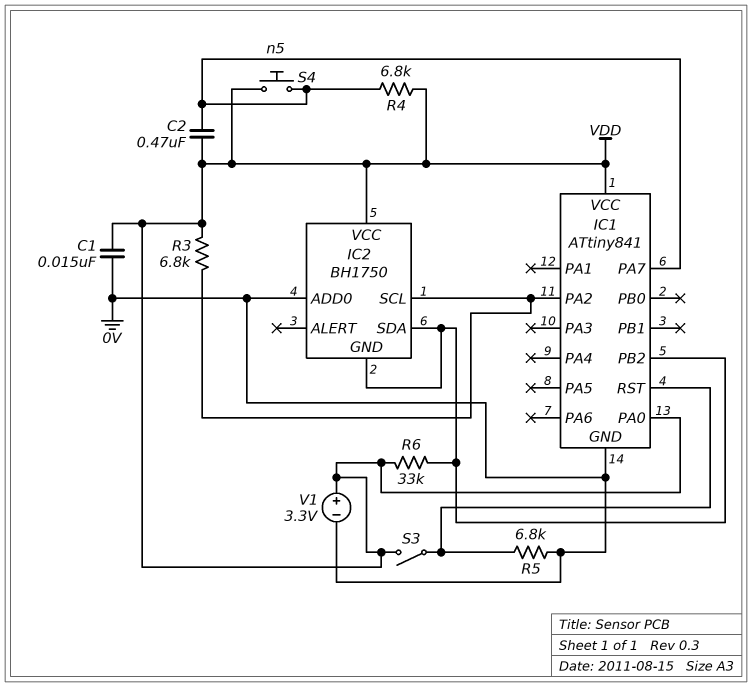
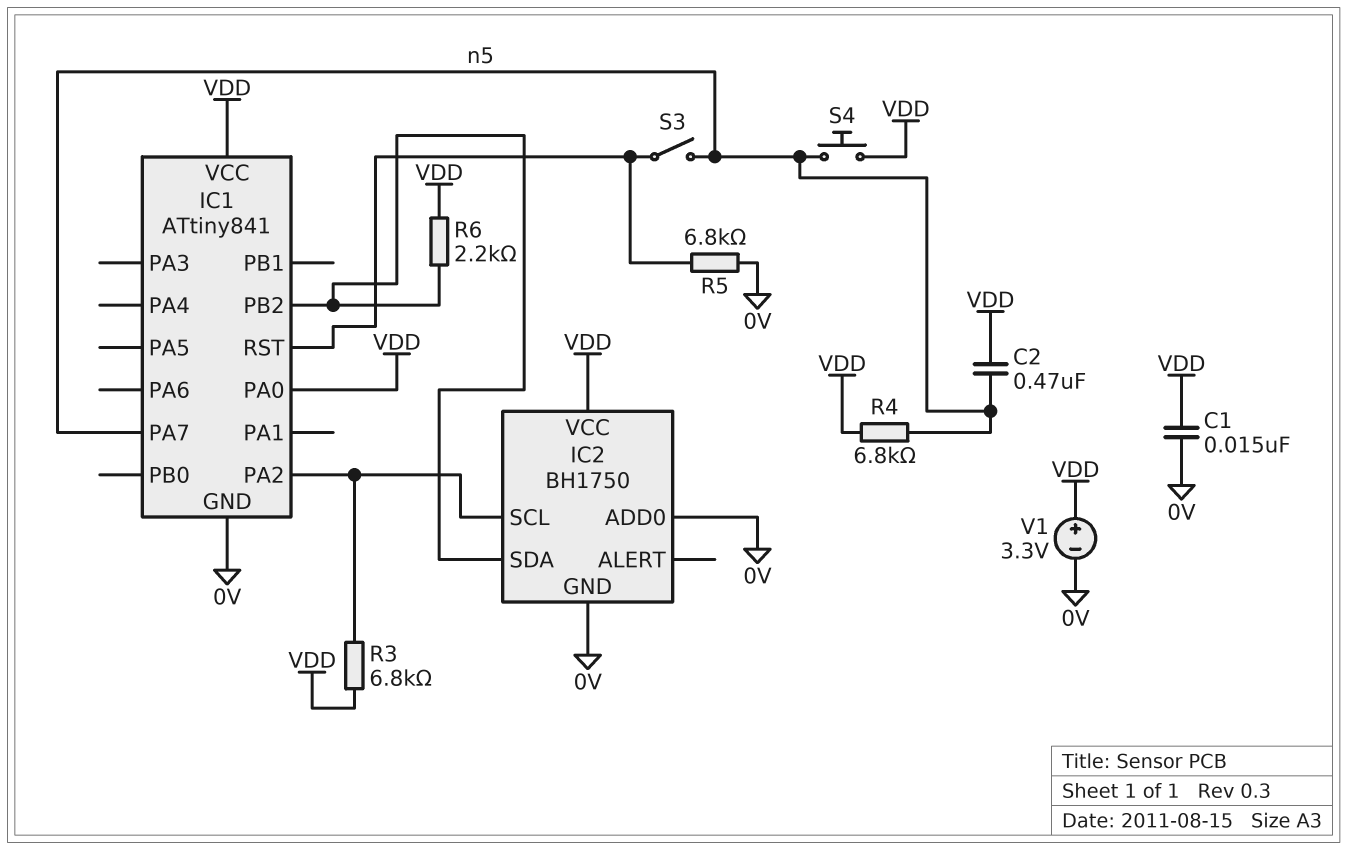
IC2 pin GND: IC1/PB2 -> 0V
R6: 33k (IC1/PB2, VDD) -> 2.2k (IC1/PB2, VDD)
S3: switch (IC1/RST, VDD) -> switch (IC1/RST, n5)

